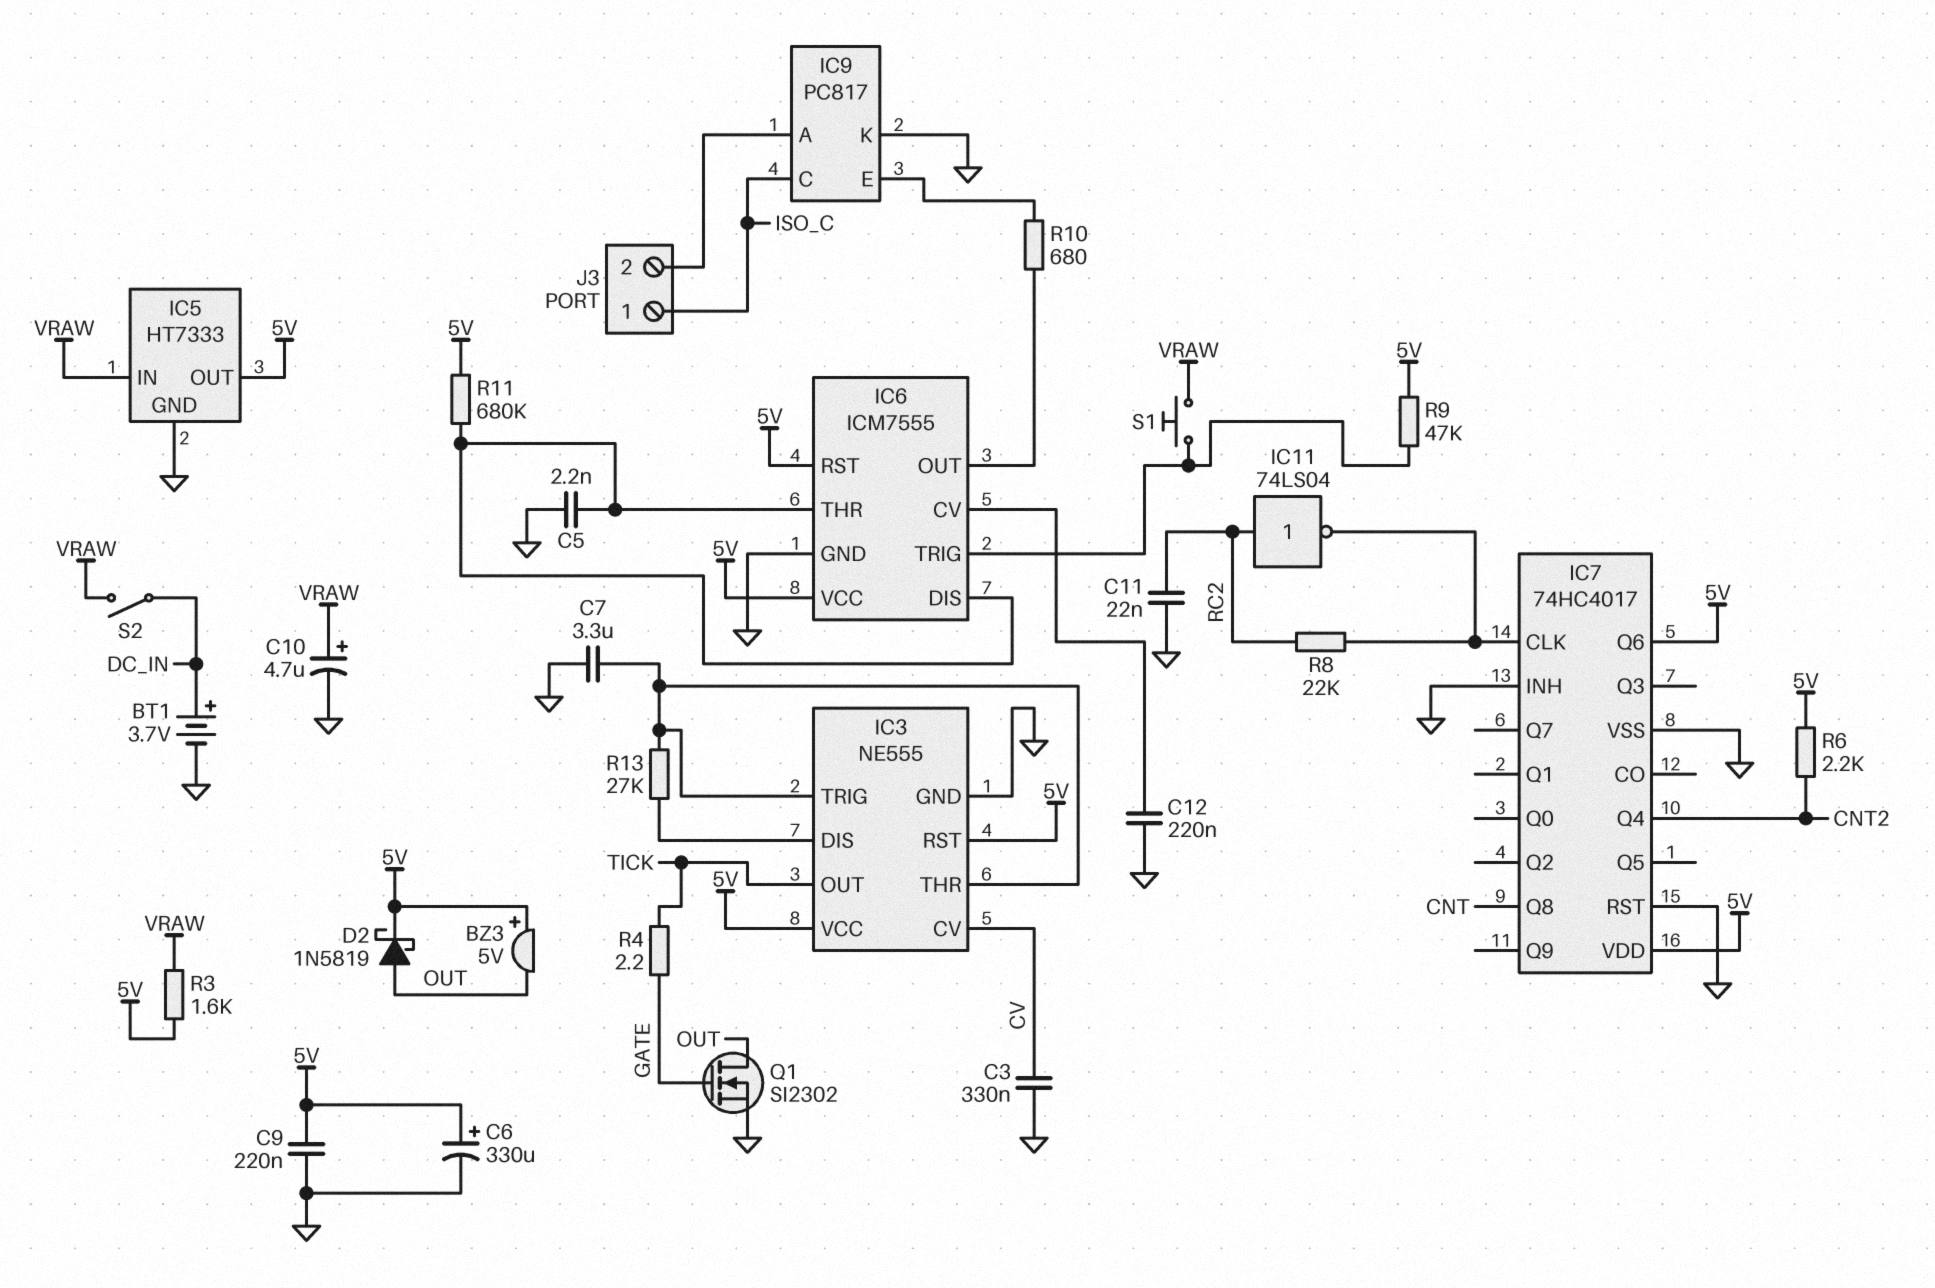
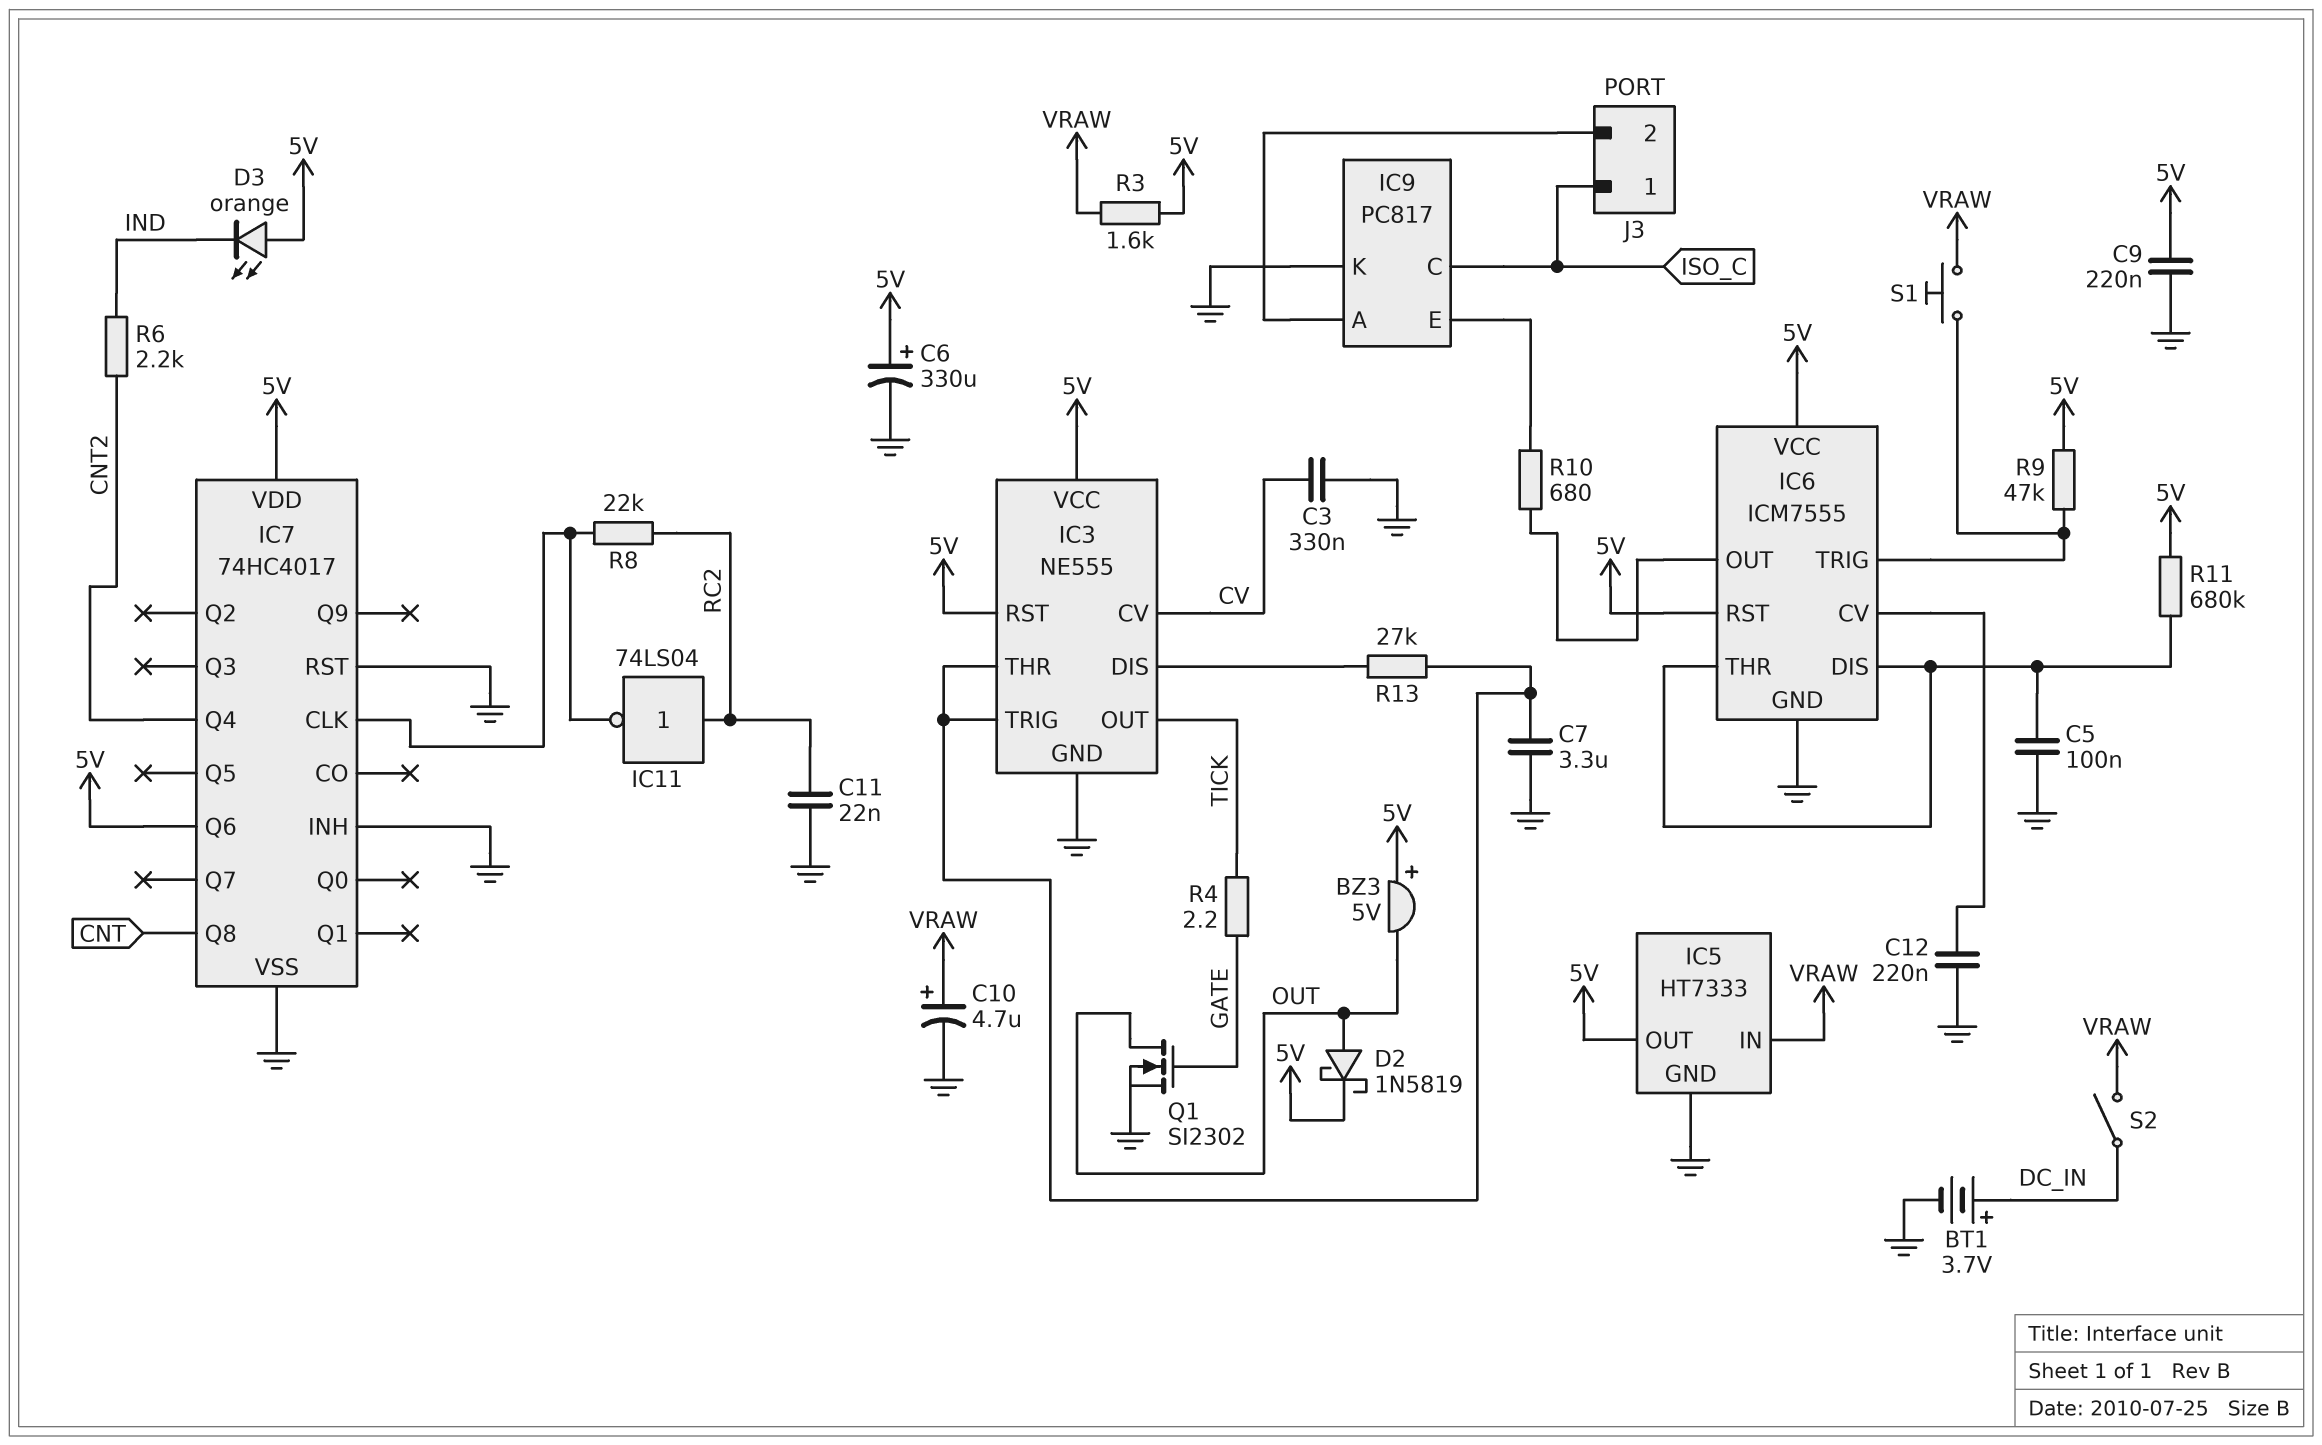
C5: 2.2nF (GND, IC6/DIS) -> 100nF (GND, IC6/DIS)
D3: none -> LED orange (A 5V, K IND)
R6: 2.2k (5V, CNT2) -> 2.2k (CNT2, IND)

